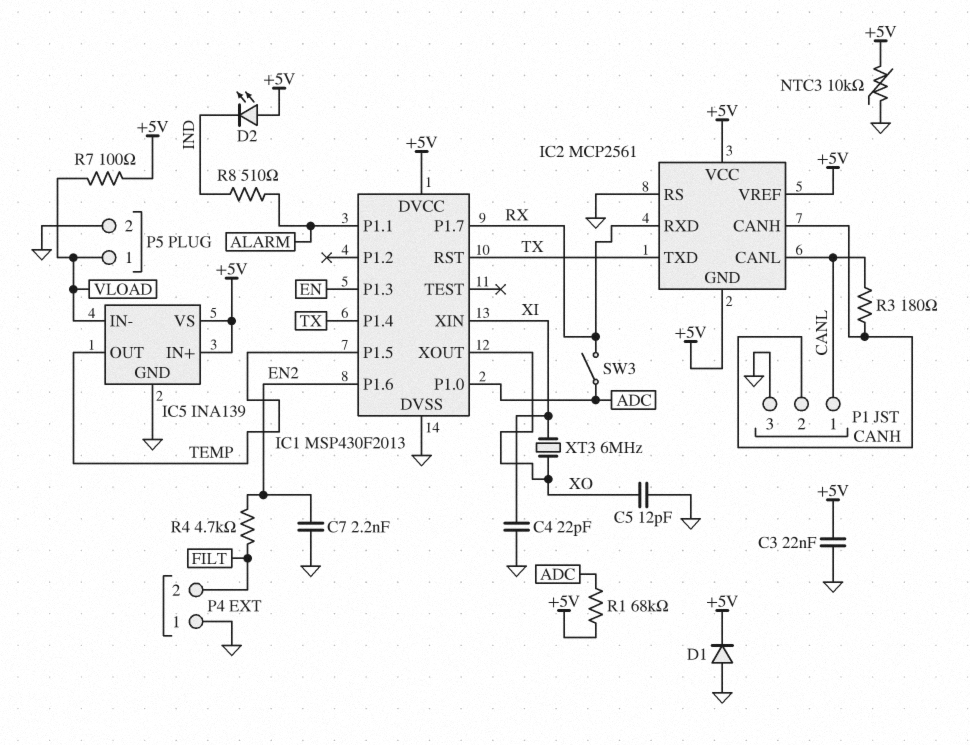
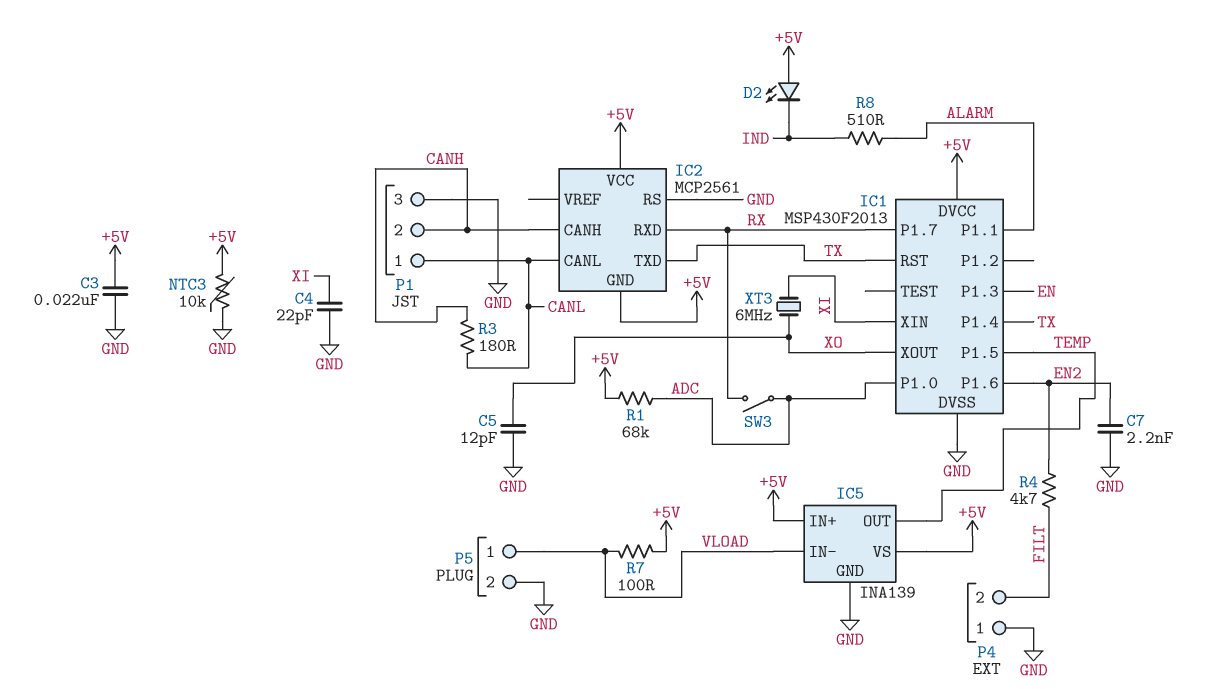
D1: diode (A GND, K +5V) -> none
IC2 pin VREF: +5V -> none

